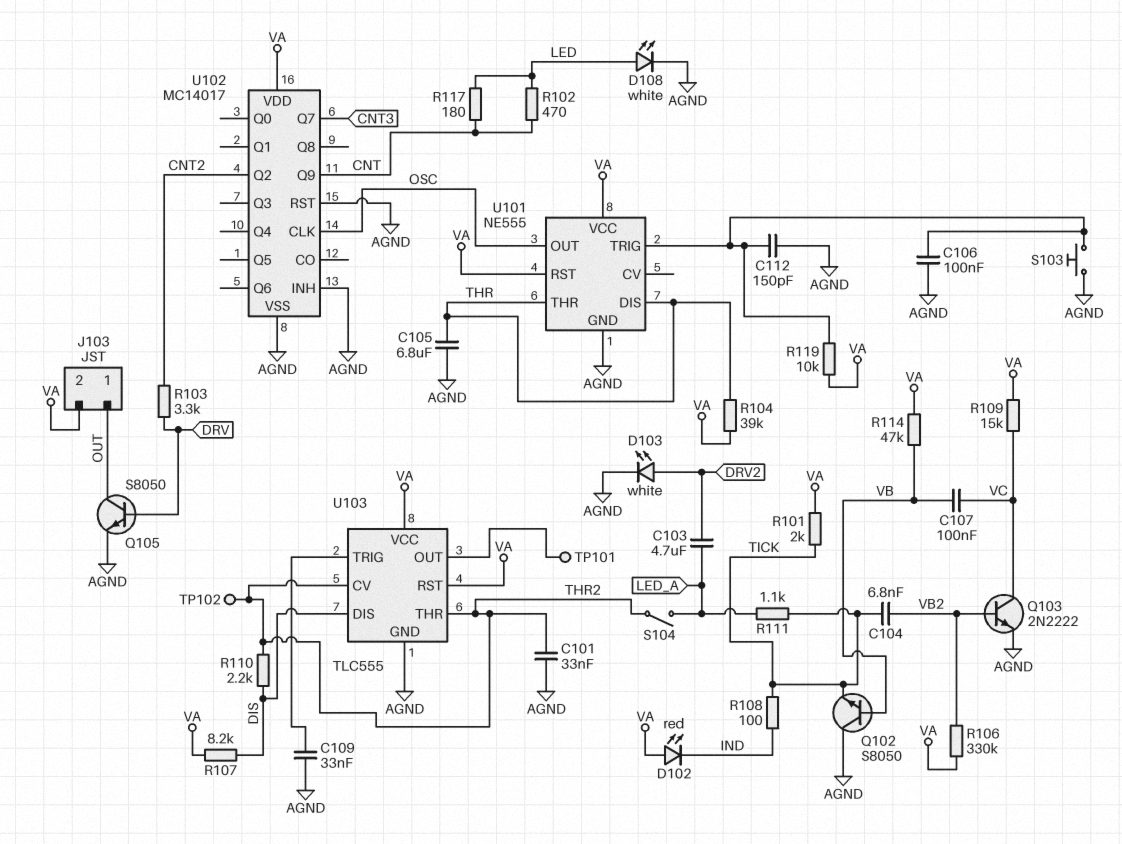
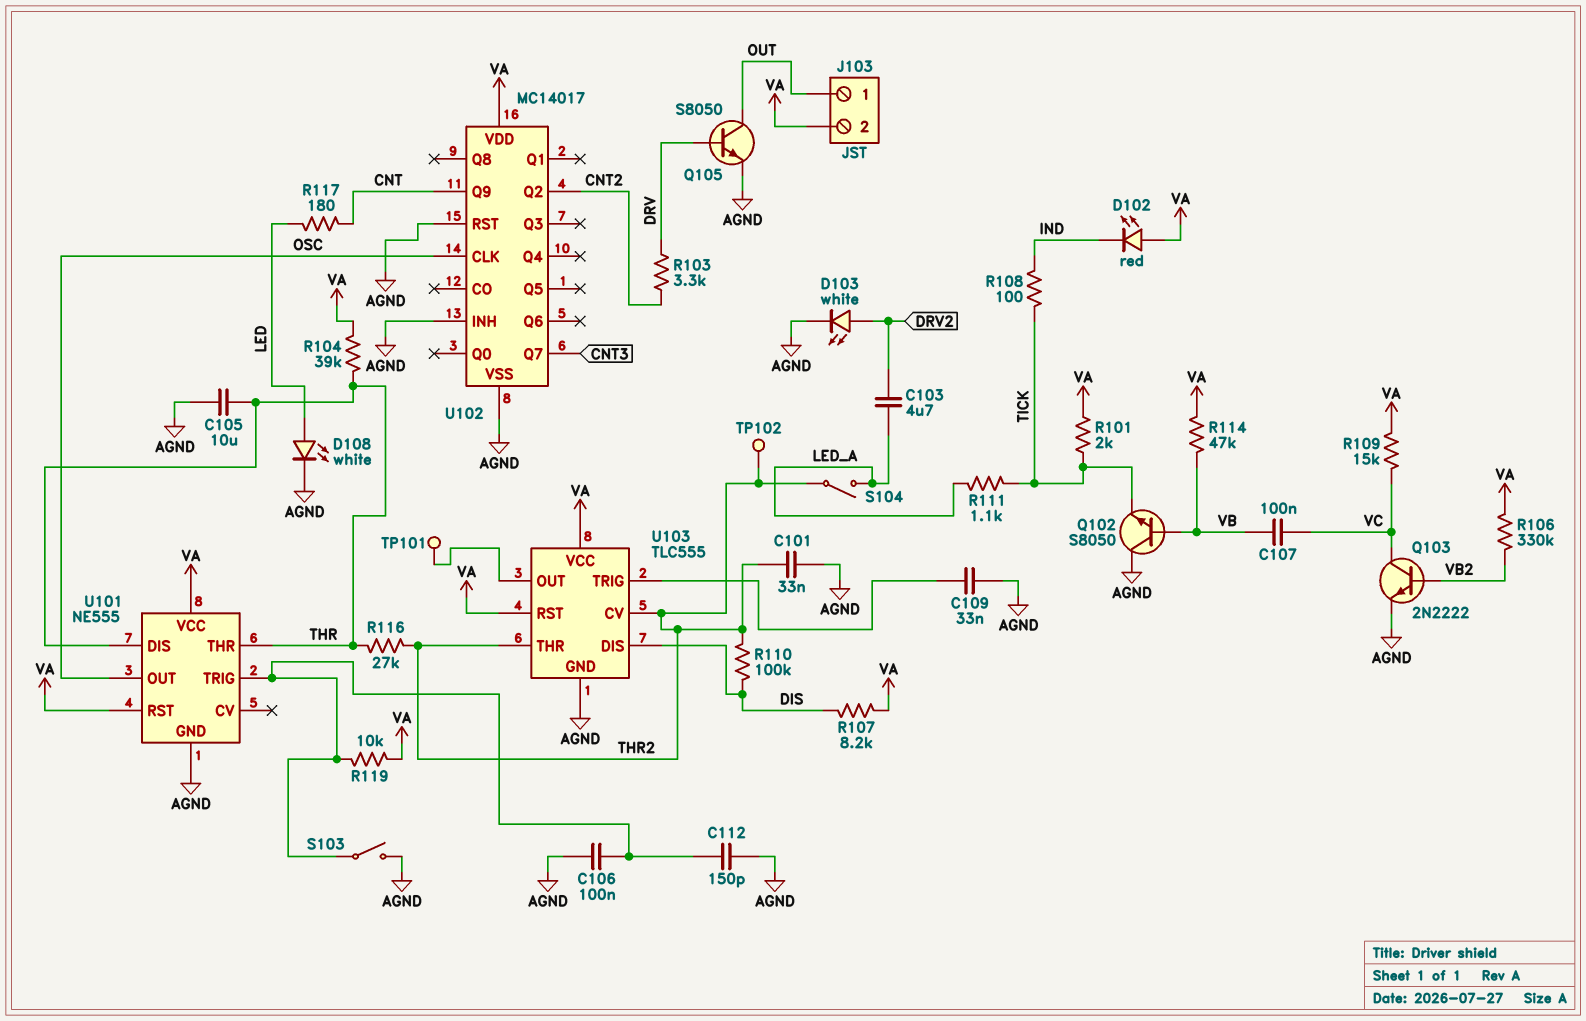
C104: 6.8nF (TICK, VB2) -> none
C105: 6.8uF (AGND, THR) -> 10uF (AGND, THR)
R102: 470 (CNT, LED) -> none
R110: 2.2k (DIS, THR2) -> 100k (DIS, THR2)
R116: none -> 27k (THR, THR2)
S103: button (AGND, U101/TRIG) -> switch (AGND, U101/TRIG)

